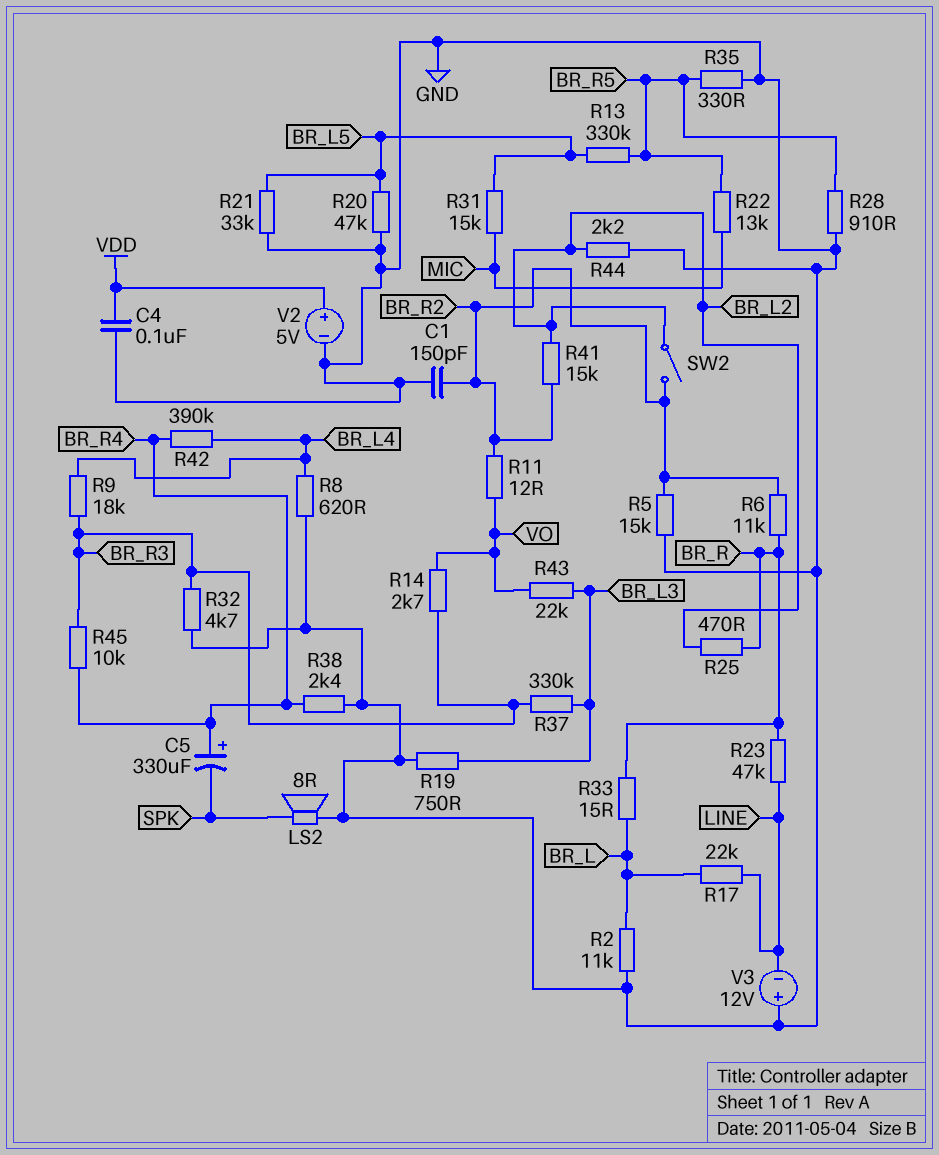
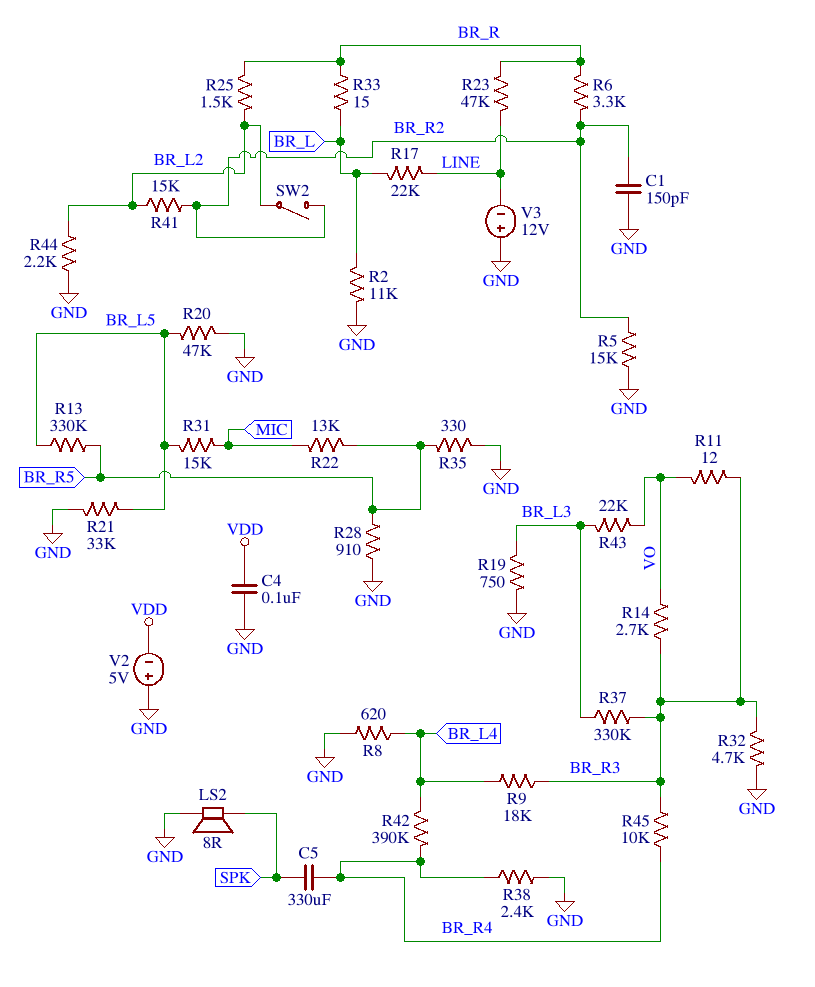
C5: 330uF (plus BR_R4, minus SPK) -> 330uF (BR_R4, SPK)
R6: 11k (BR_R, BR_R2) -> 3.3k (BR_R, BR_R2)
R11: 12 (BR_R2, VO) -> 12 (BR_R3, VO)
R25: 470 (BR_L2, BR_R) -> 1.5k (BR_L2, BR_R)
V2: 5V (plus VDD, minus GND) -> 5V (plus GND, minus VDD)

